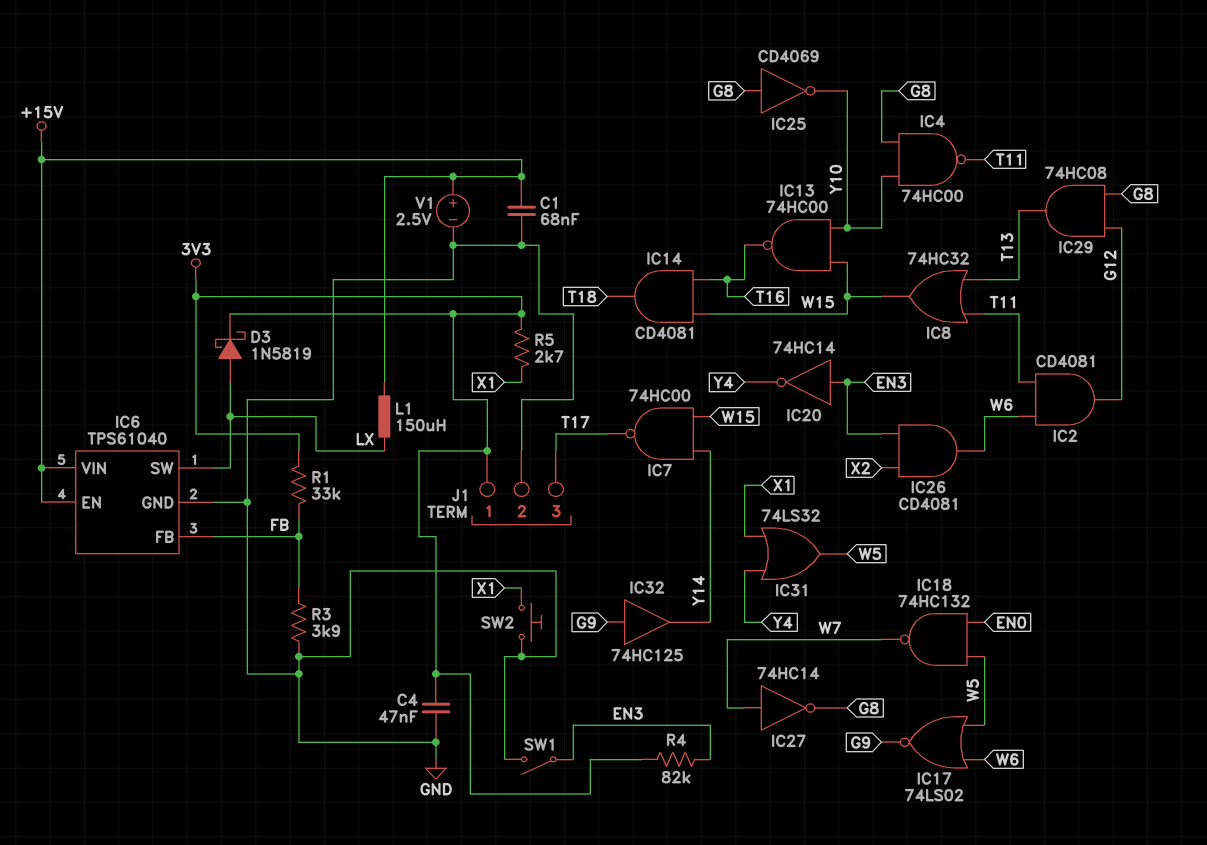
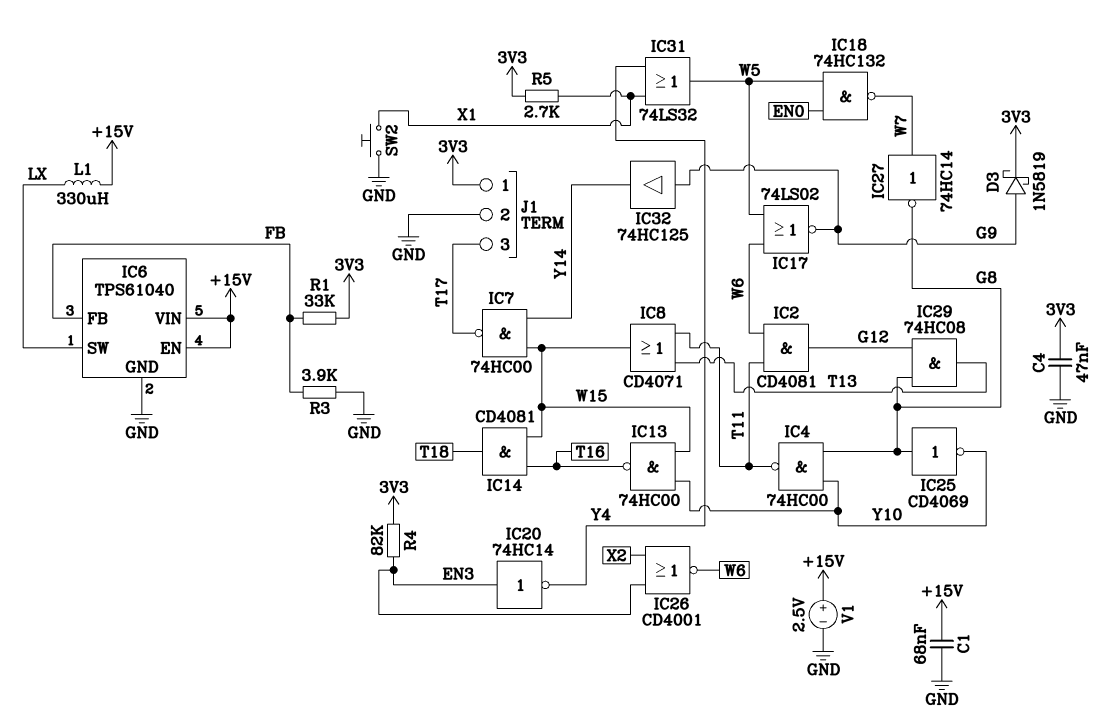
D3: schottky 1N5819 (A LX, K 3V3) -> schottky 1N5819 (A G9, K 3V3)
IC8: OR 74HC32 (in T11, in T13, out W15) -> OR CD4071 (in T11, in T13, out W15)
IC26: AND CD4081 (in EN3, in X2, out W6) -> NOR CD4001 (in EN3, in X2, out W6)
L1: 150uH (+15V, LX) -> 330uH (+15V, LX)
SW1: switch (EN3, GND) -> none

